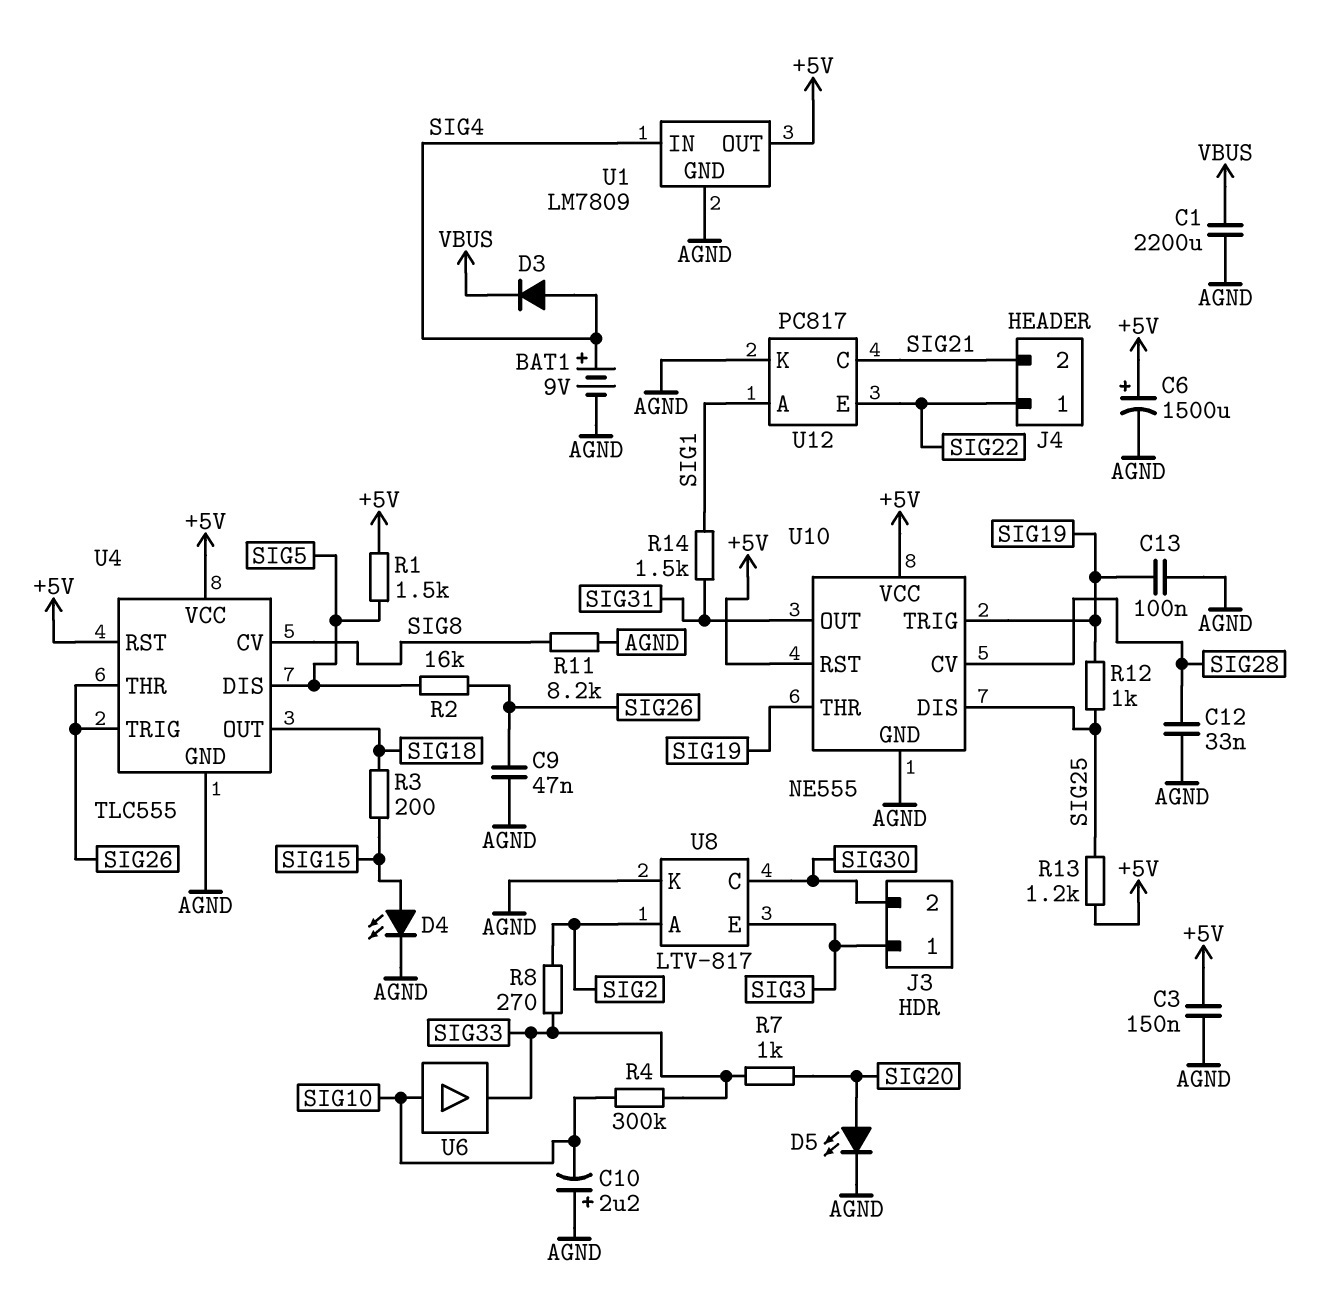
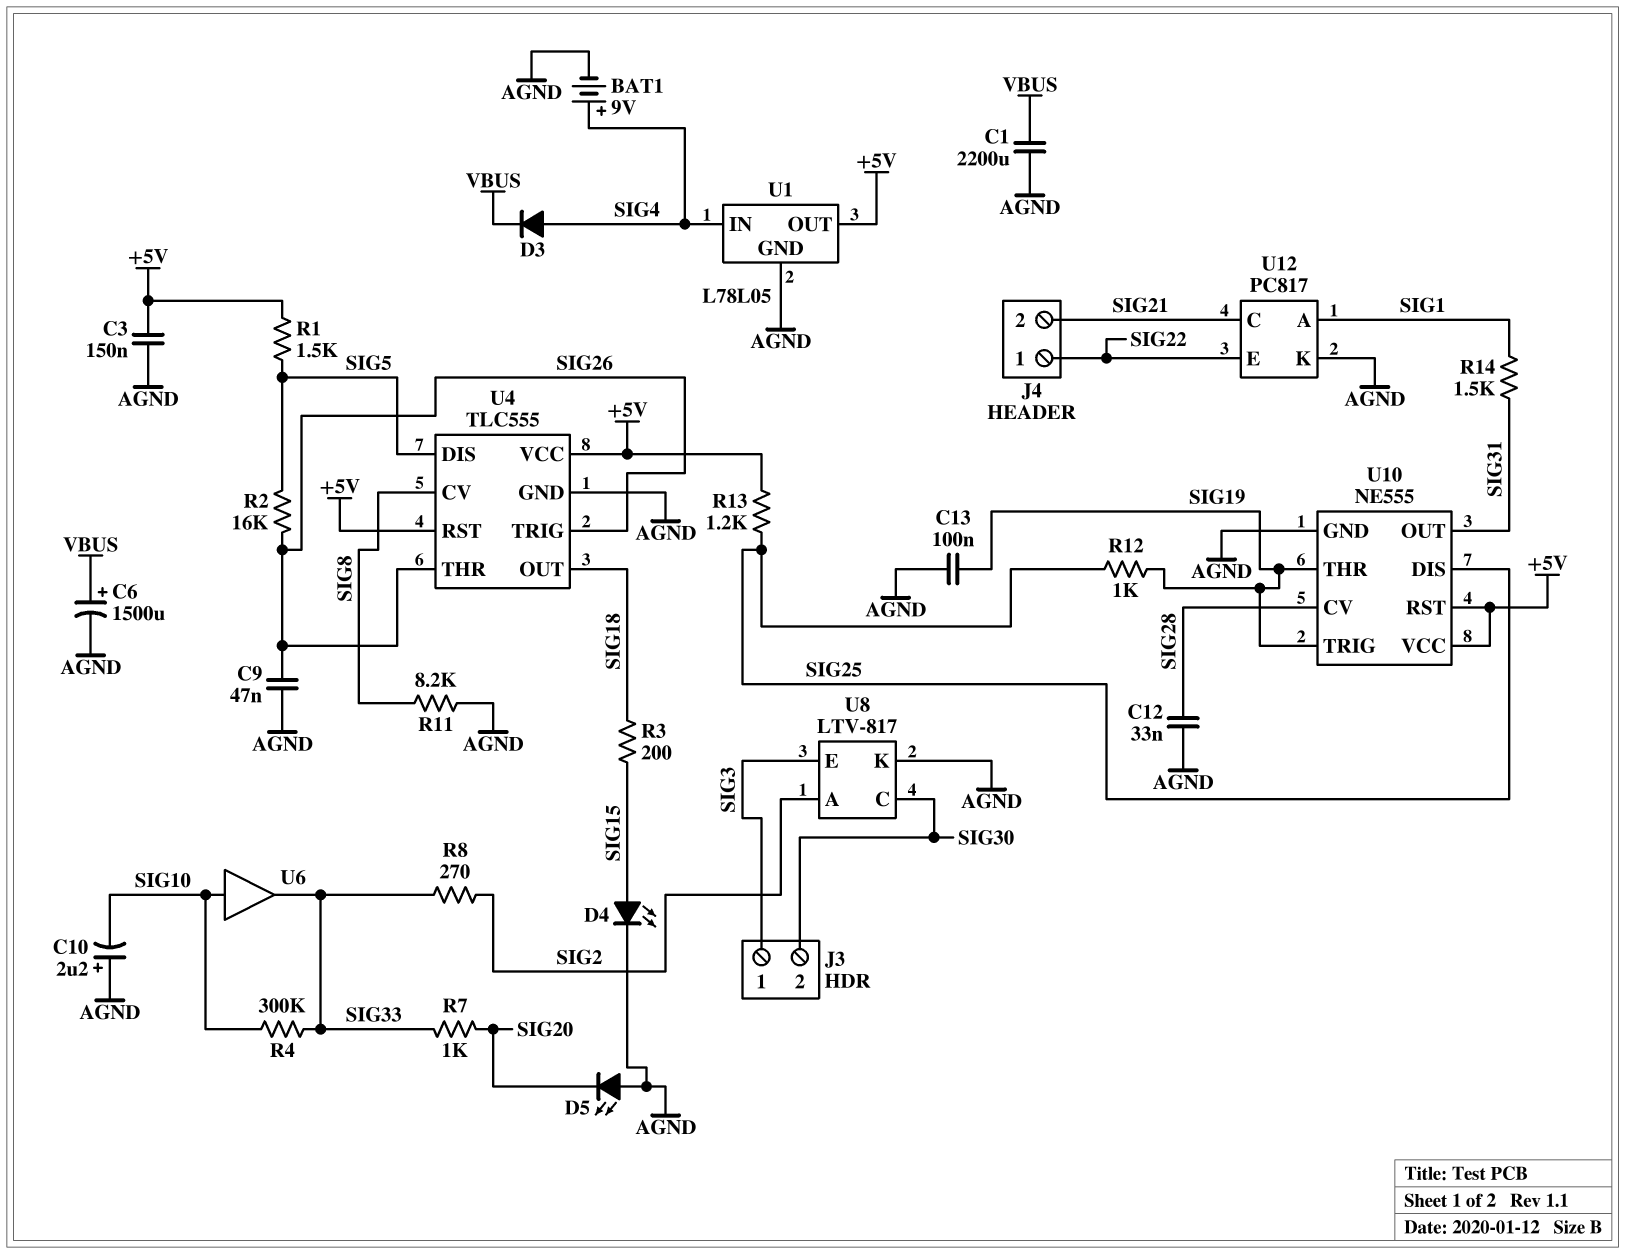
C6: 1500uF (plus +5V, minus AGND) -> 1500uF (plus VBUS, minus AGND)
D5: LED (A SIG20, K AGND) -> LED (A AGND, K SIG20)
U1: LM7809 -> L78L05

